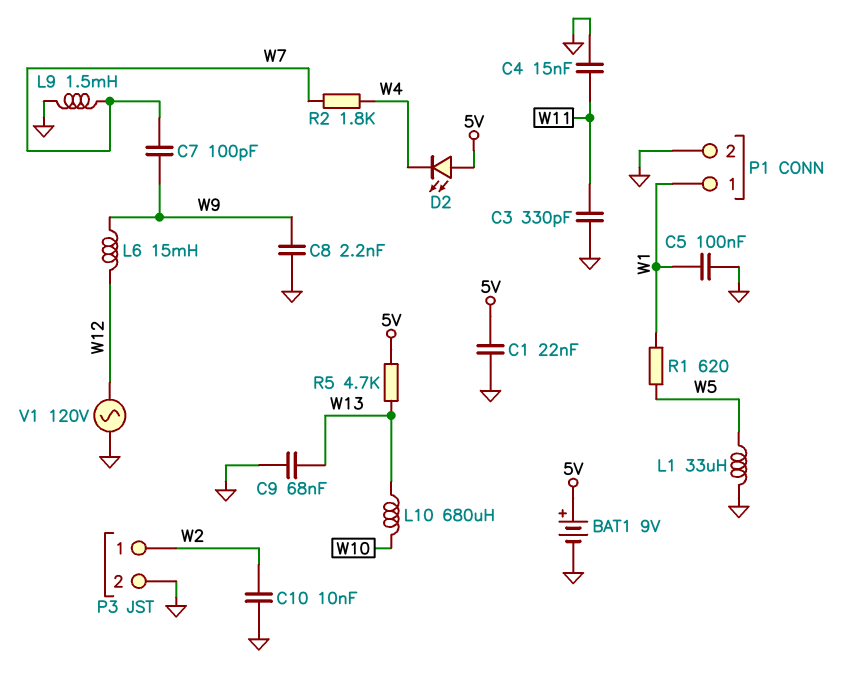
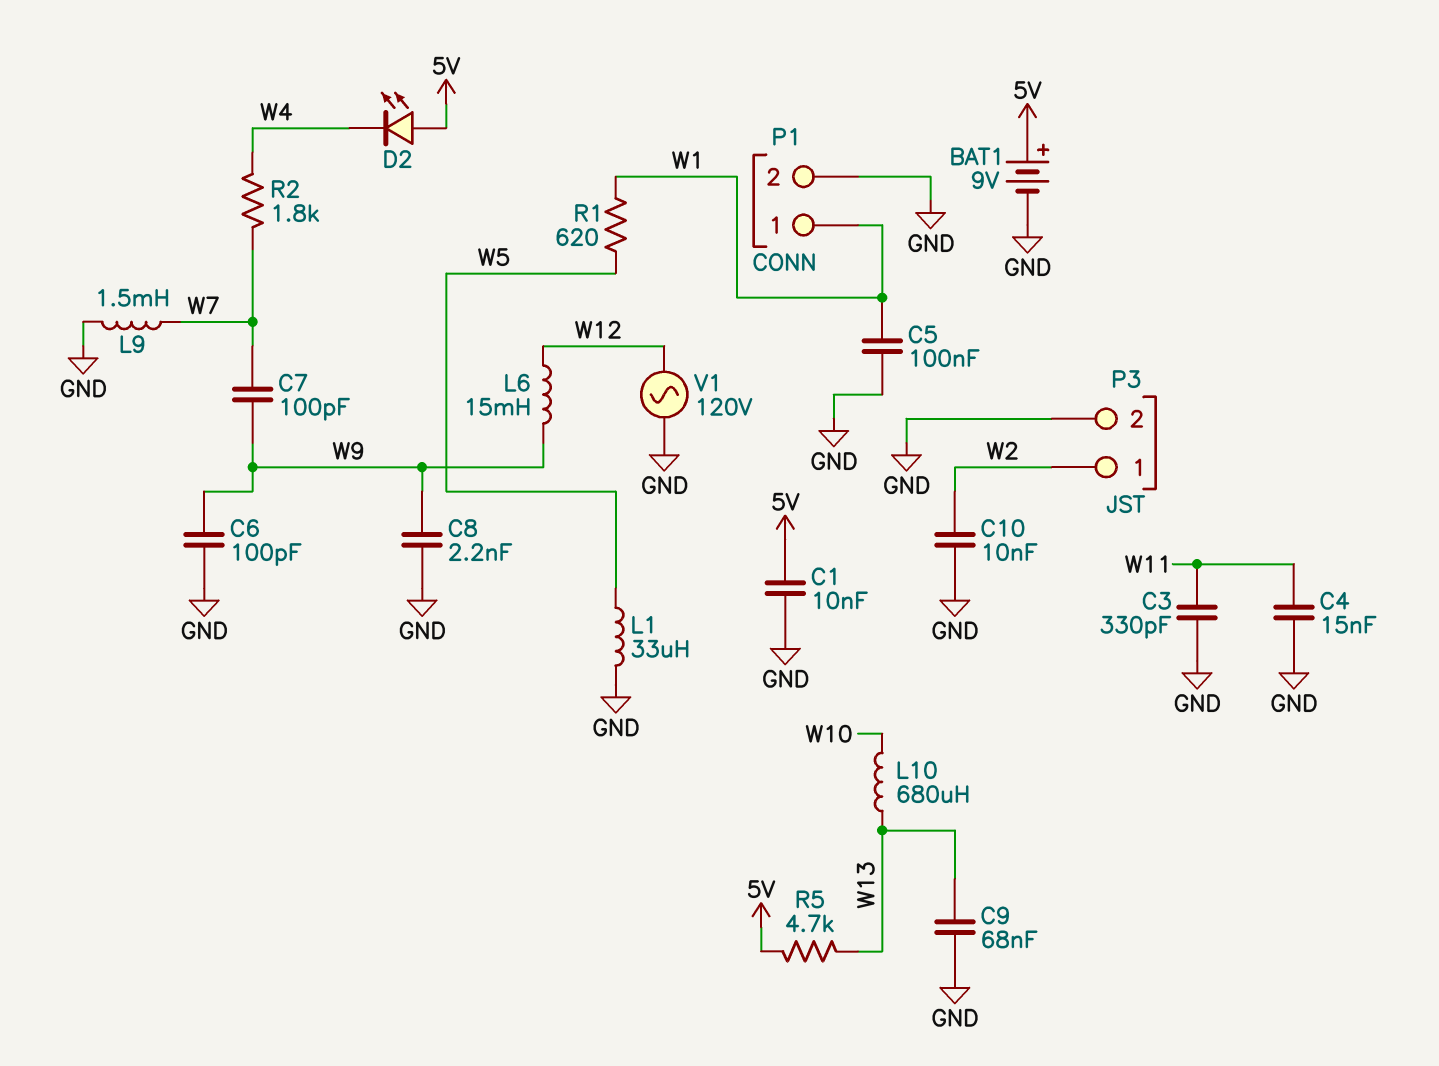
C1: 22nF (5V, GND) -> 10nF (5V, GND)
C6: none -> 100pF (GND, W9)

